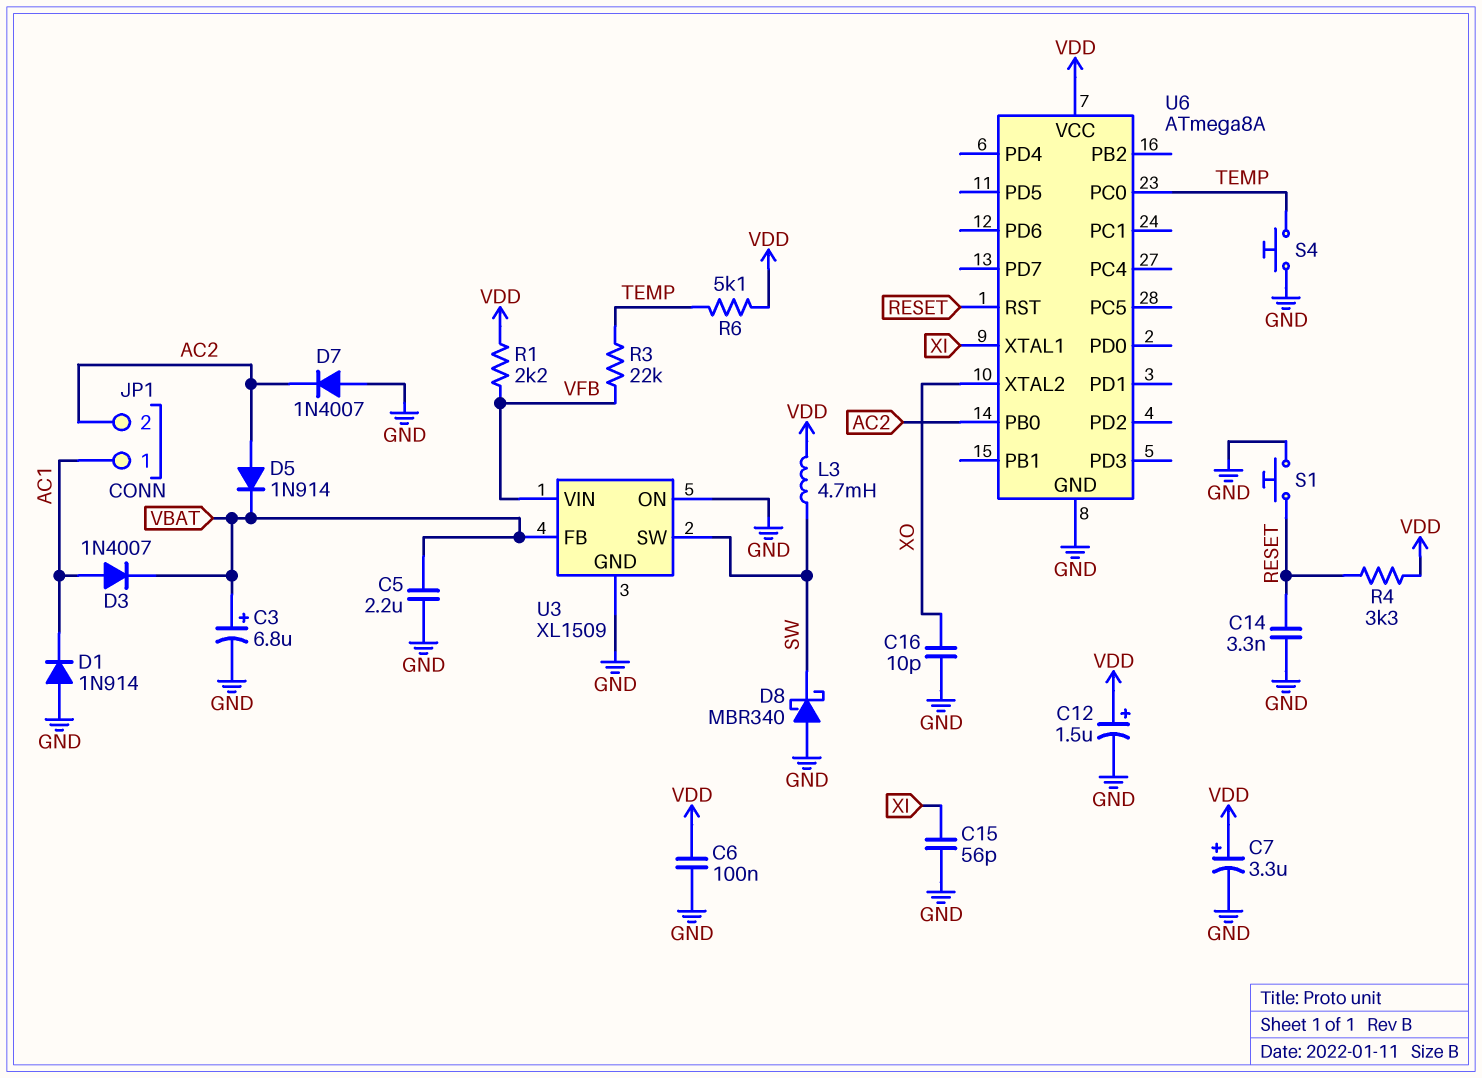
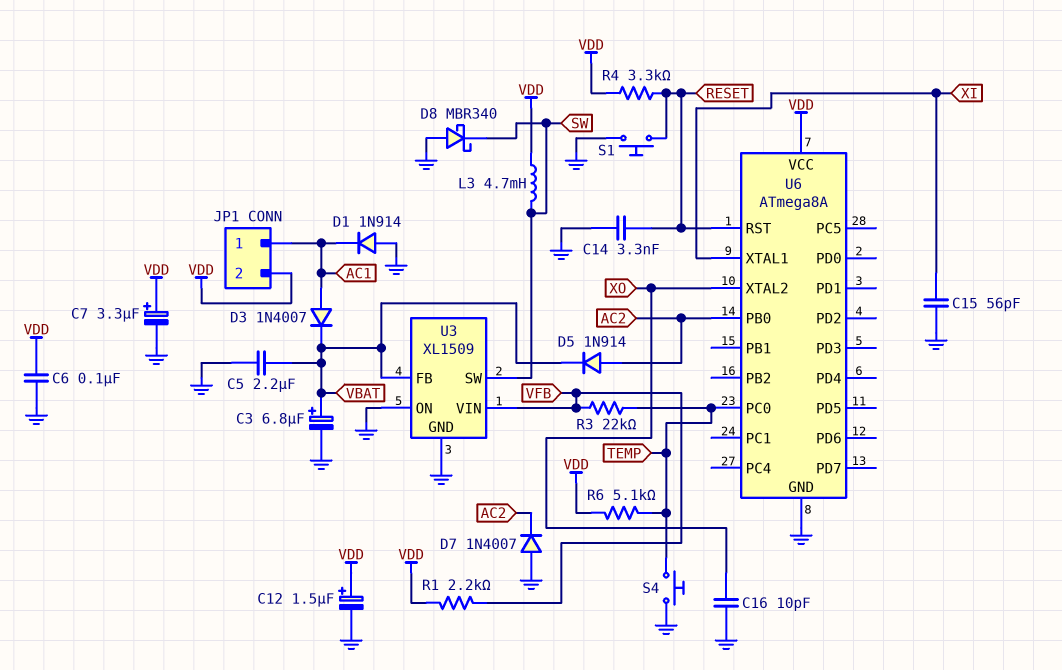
JP1 pin 2: AC2 -> VDD

